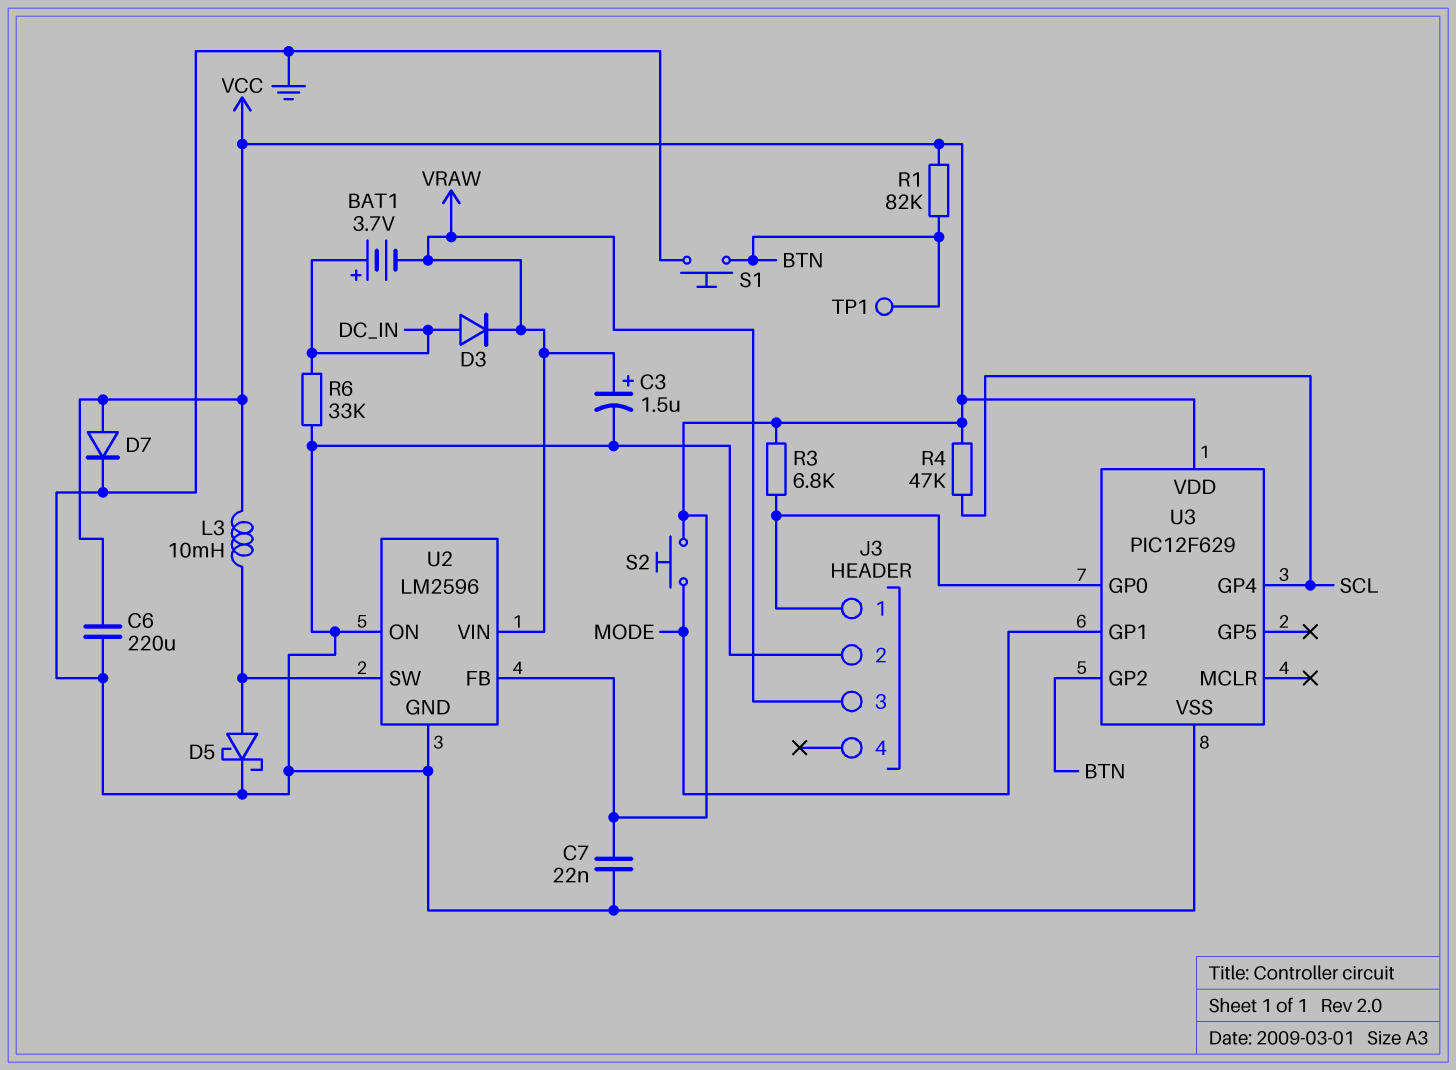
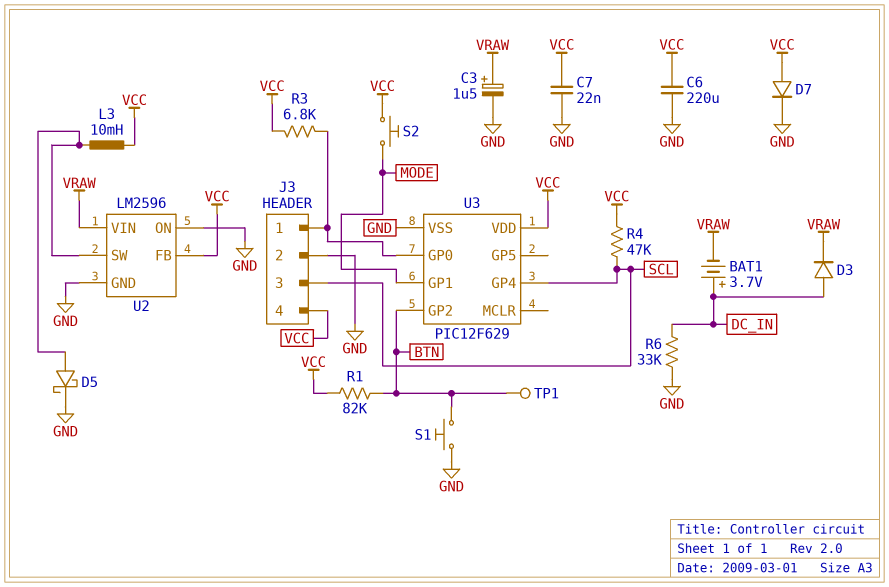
J3 pin 3: VRAW -> SCL
J3 pin 4: none -> VCC

